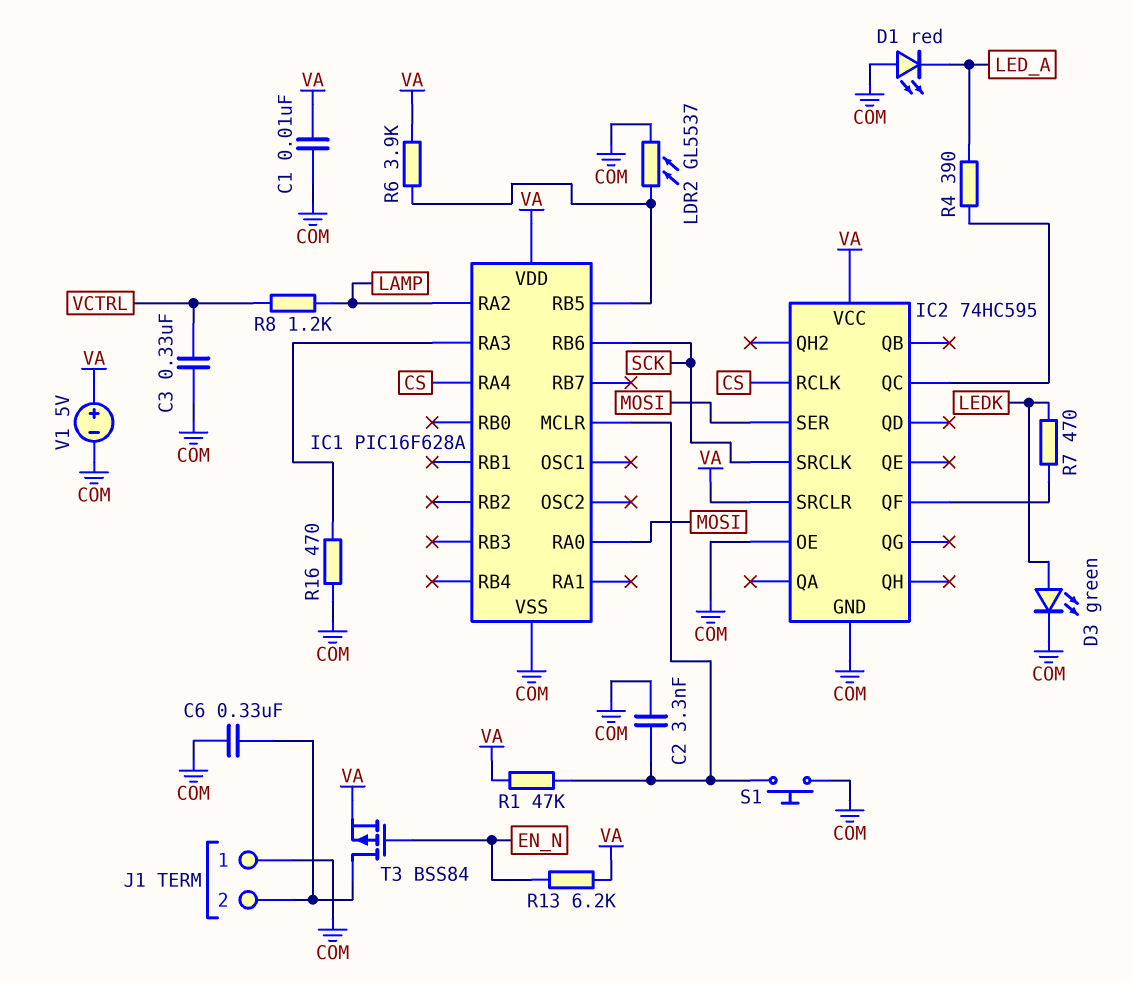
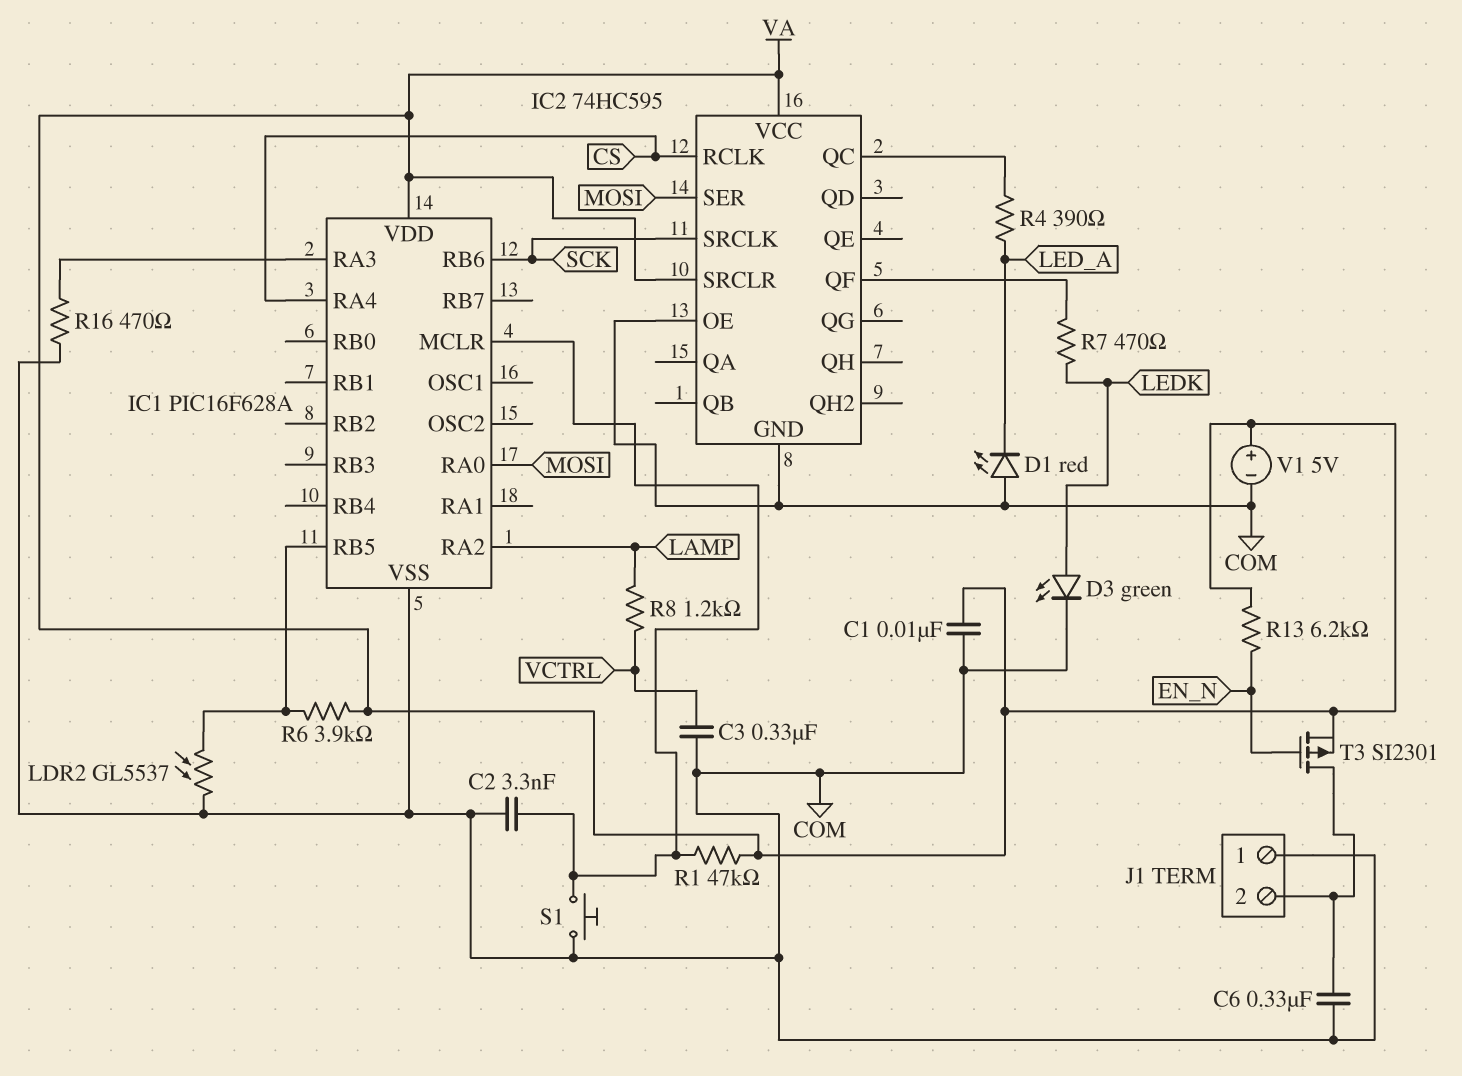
T3: PMOS BSS84 (G EN_N, D J1/2, S VA) -> PMOS SI2301 (G EN_N, D J1/2, S VA)

